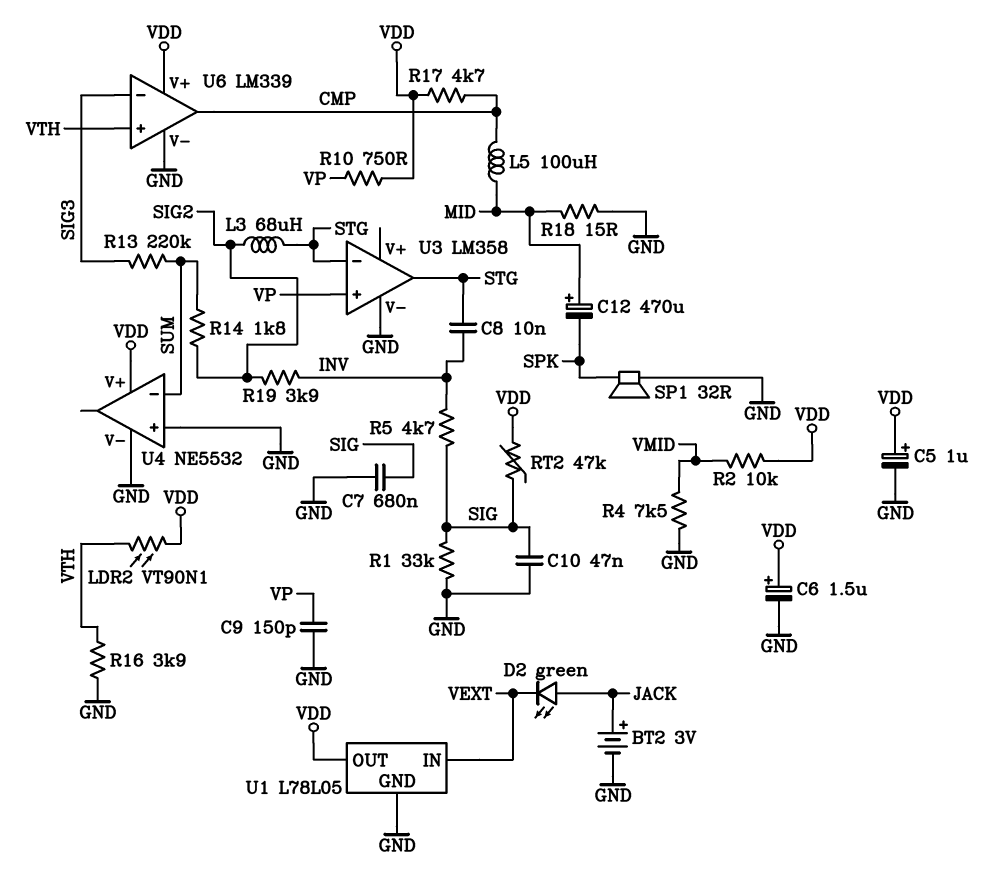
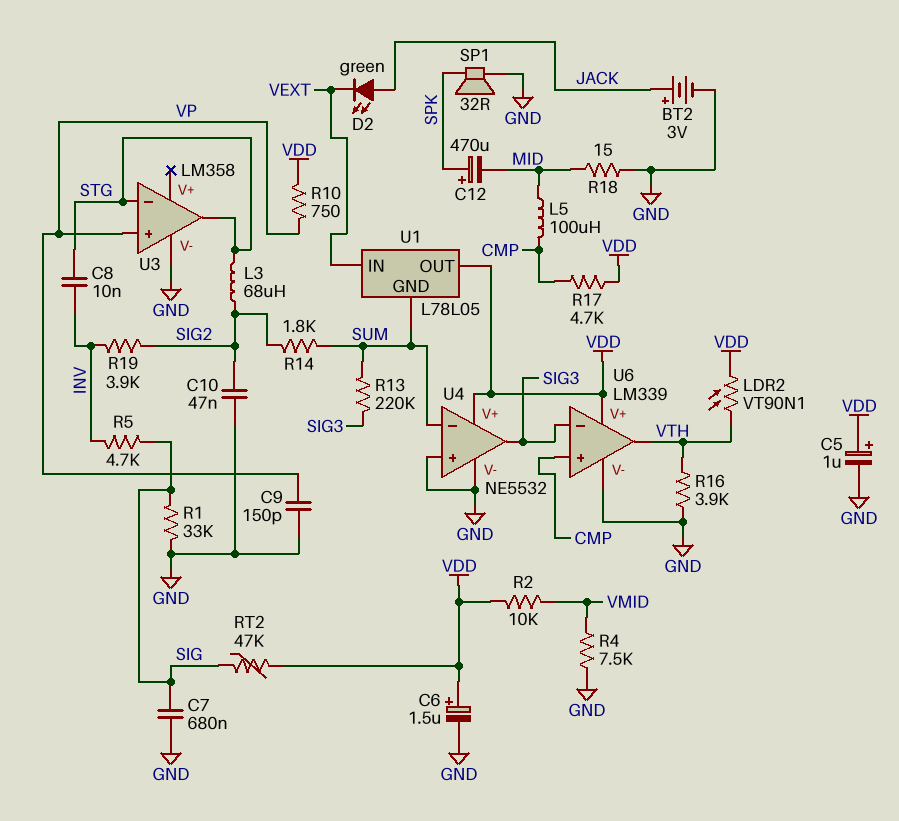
C10: 47nF (GND, SIG) -> 47nF (GND, SIG2)
C12: 470uF (plus MID, minus SPK) -> 470uF (plus SPK, minus MID)
U1 pin GND: GND -> SUM
U4 pin out: none -> SIG3
U6 pin in+: VTH -> CMP
U6 pin out: CMP -> VTH

